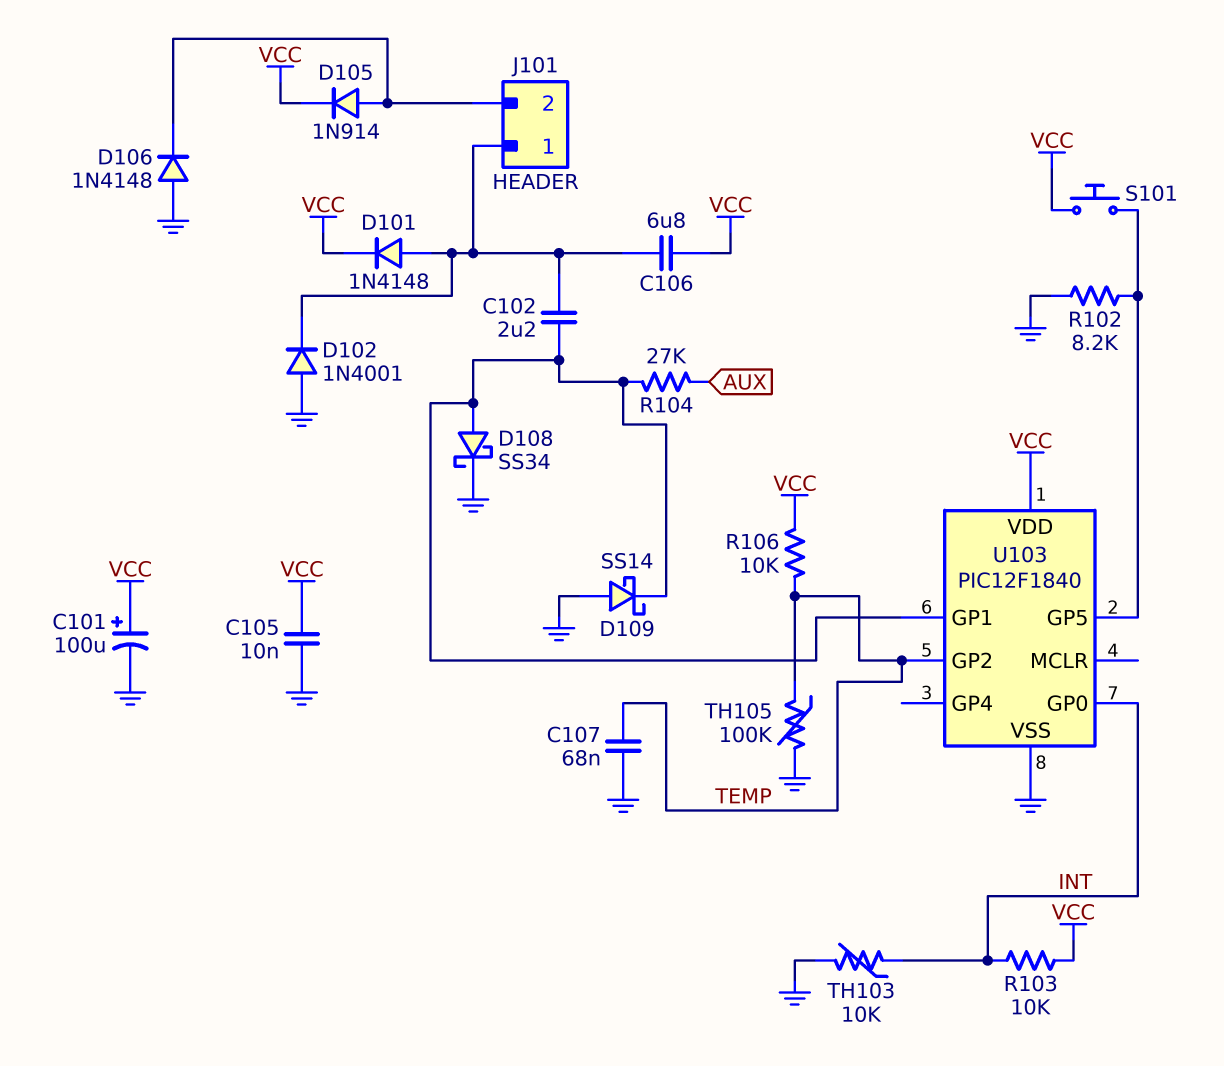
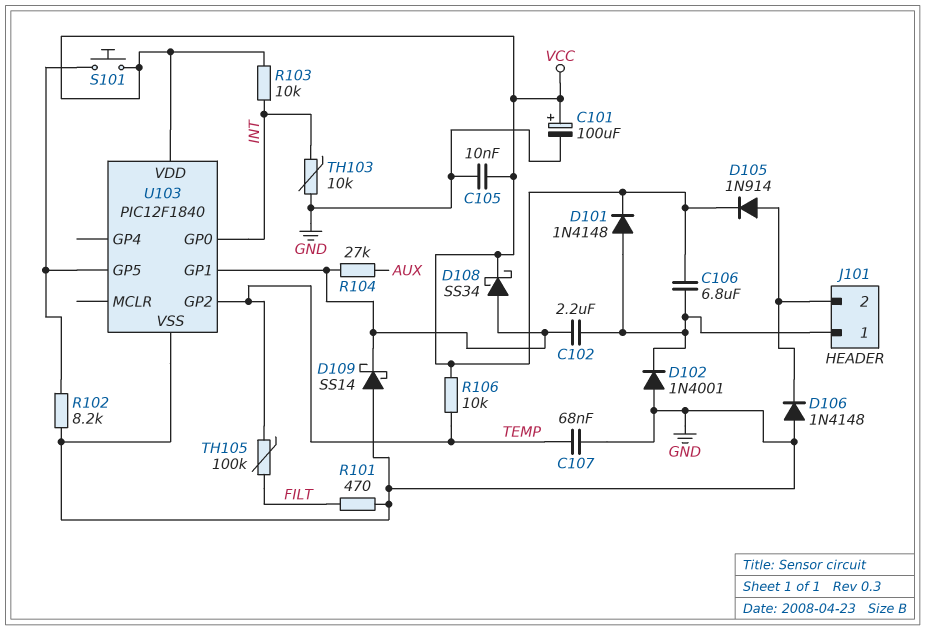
D108: schottky SS34 (A U103/GP1, K GND) -> schottky SS34 (A U103/GP1, K VCC)
R101: none -> 470 (FILT, GND)
TH105: 100k (GND, TEMP) -> 100k (FILT, TEMP)

